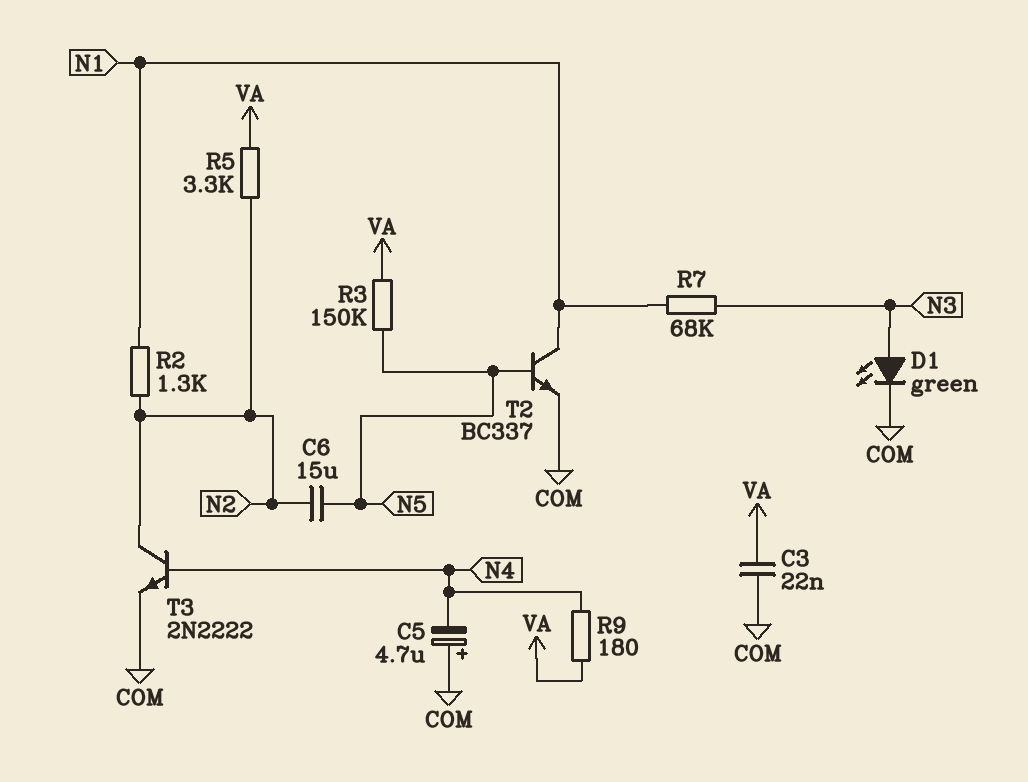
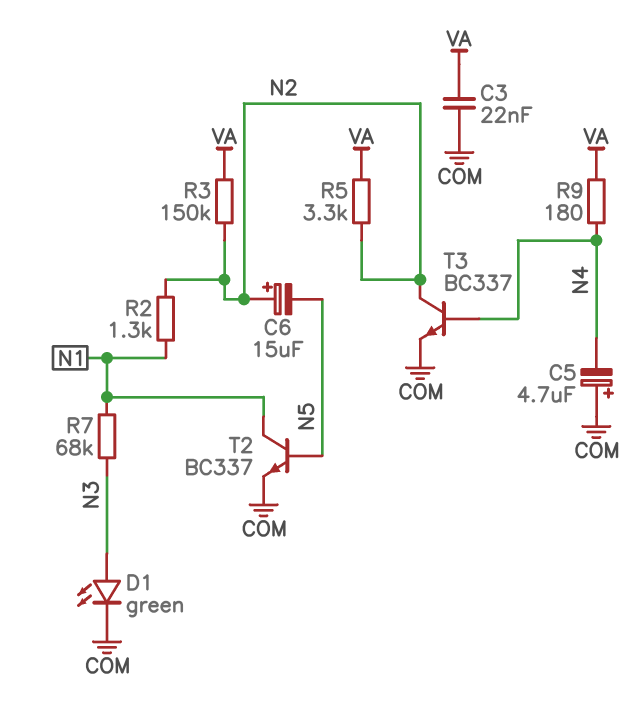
C6: 15uF (N2, N5) -> 15uF (plus N2, minus N5)
R3: 150k (N5, VA) -> 150k (N2, VA)
T3: NPN 2N2222 (B N4, C N2, E COM) -> NPN BC337 (B N4, C N2, E COM)

